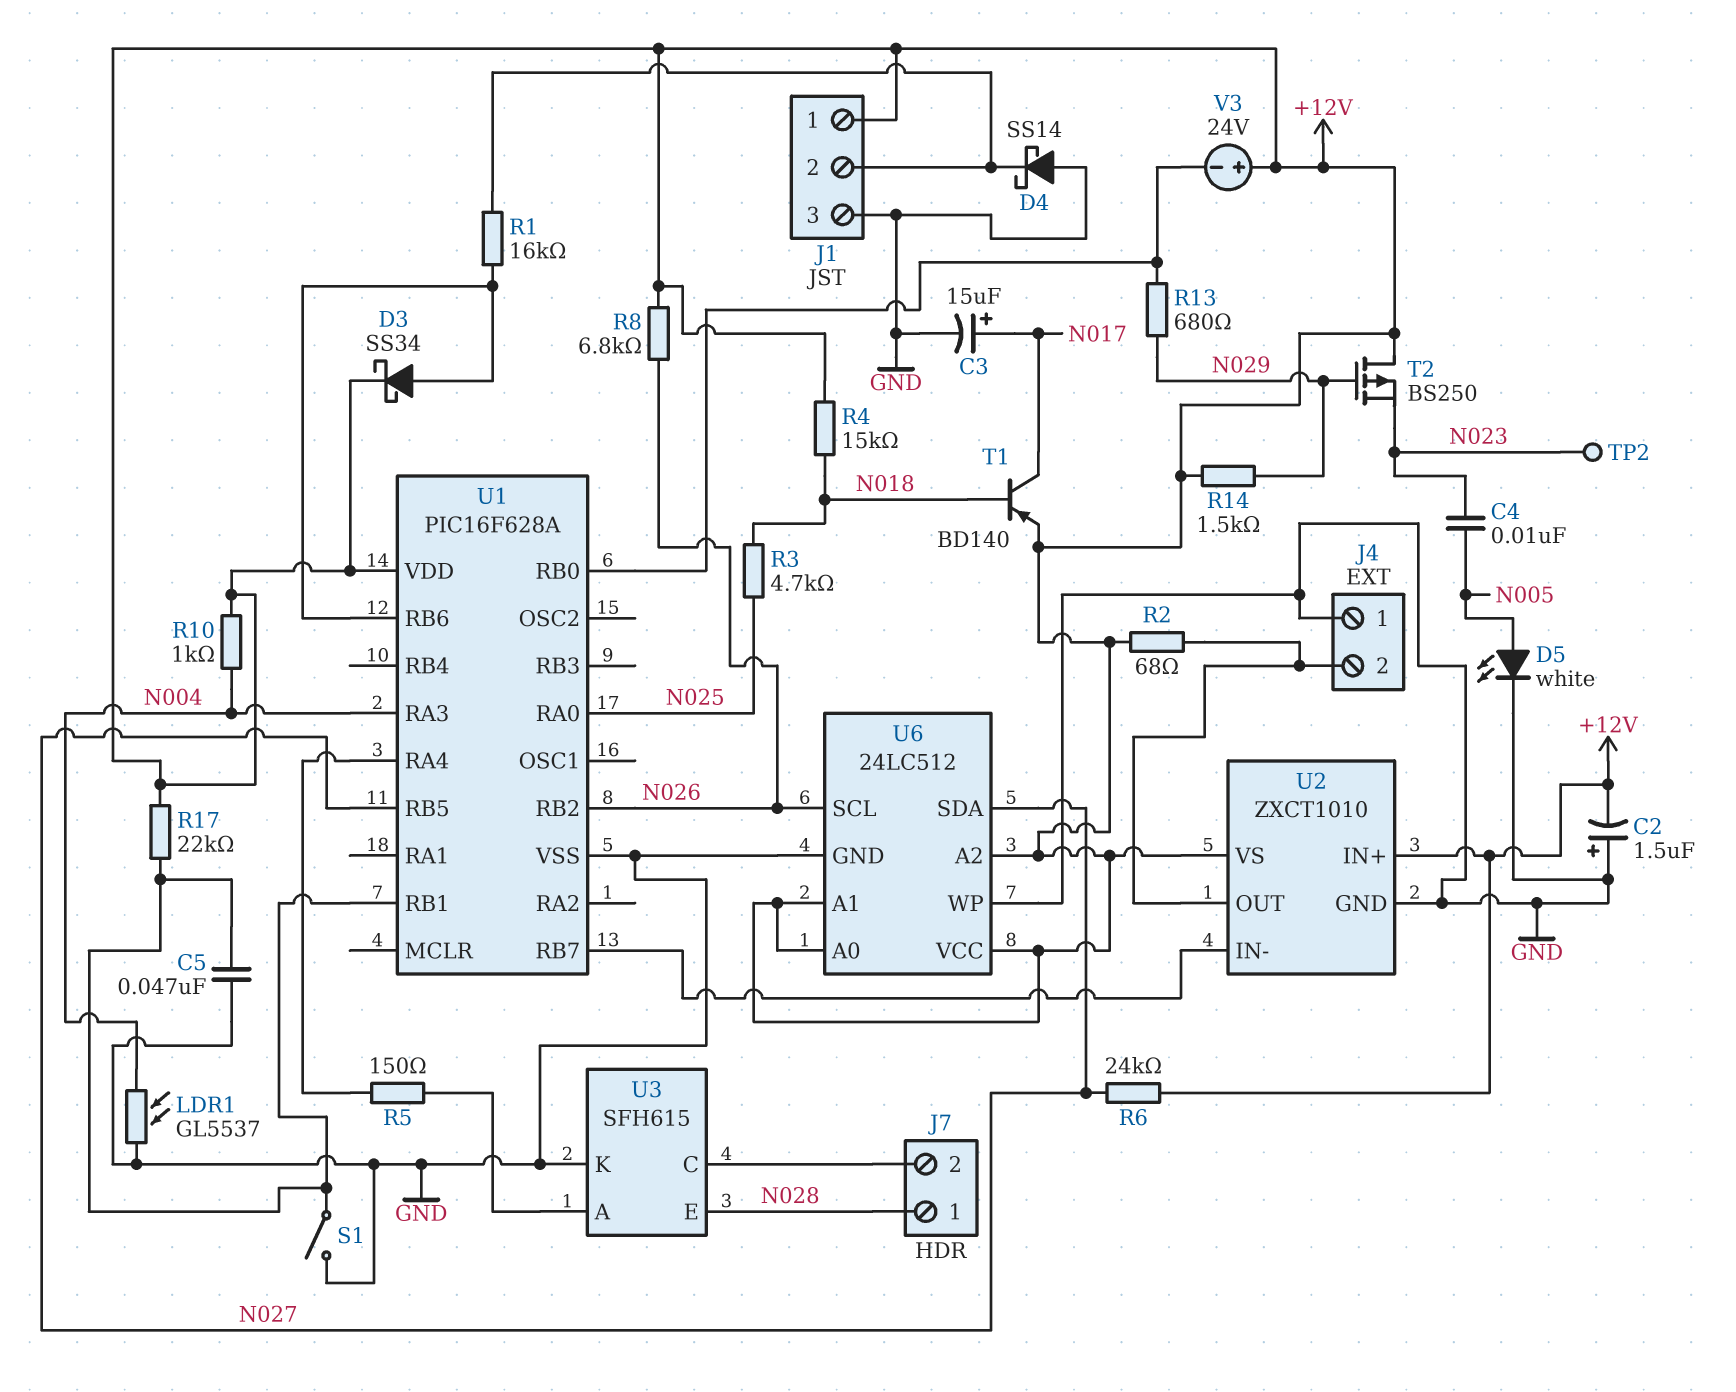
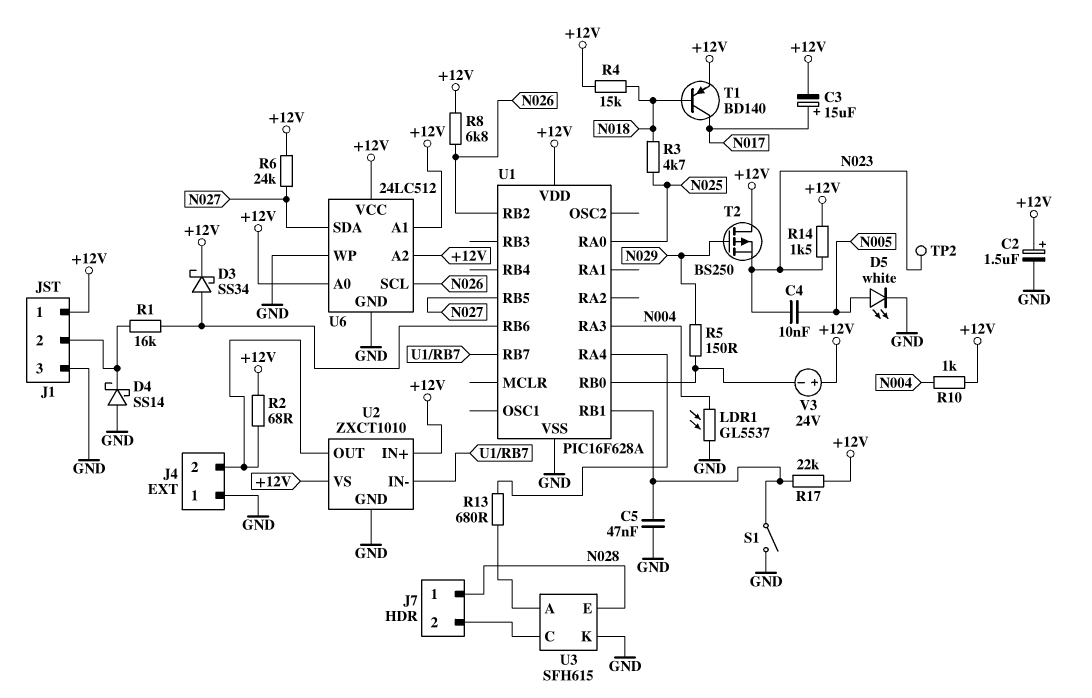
C2: 1.5uF (plus GND, minus +12V) -> 1.5uF (plus +12V, minus GND)
C3: 15uF (plus N017, minus GND) -> 15uF (plus N017, minus +12V)
R5: 150 (U1/RA4, U3/A) -> 150 (N029, U1/RB0)
R13: 680 (N029, U1/RB0) -> 680 (U1/RA4, U3/A)
R14: 1.5k (+12V, N029) -> 1.5k (+12V, N023)

